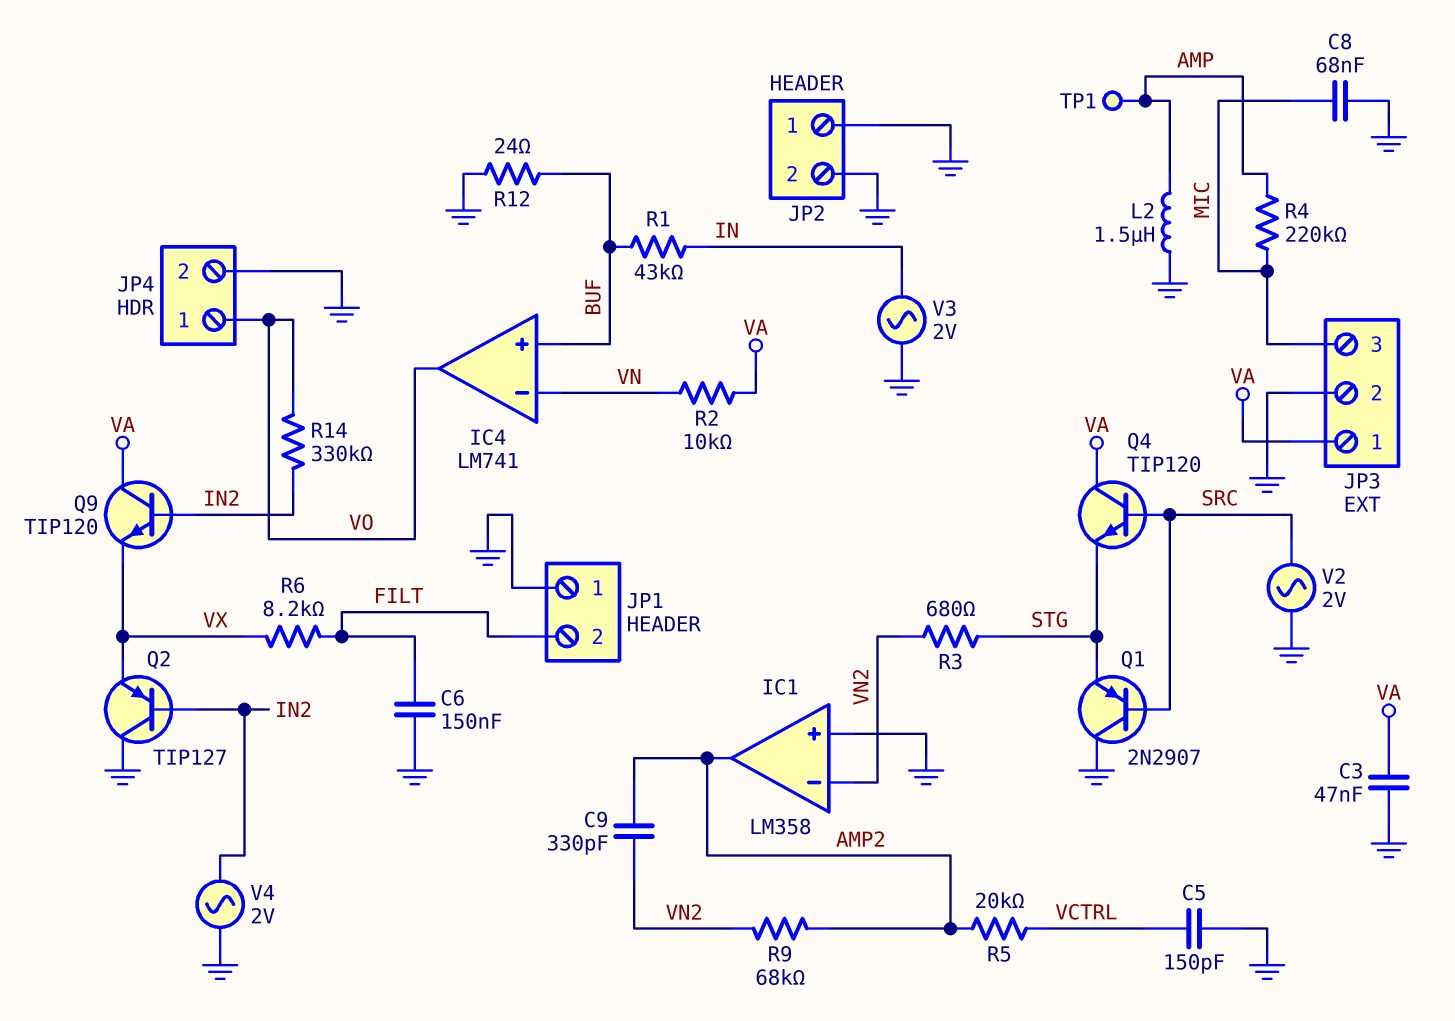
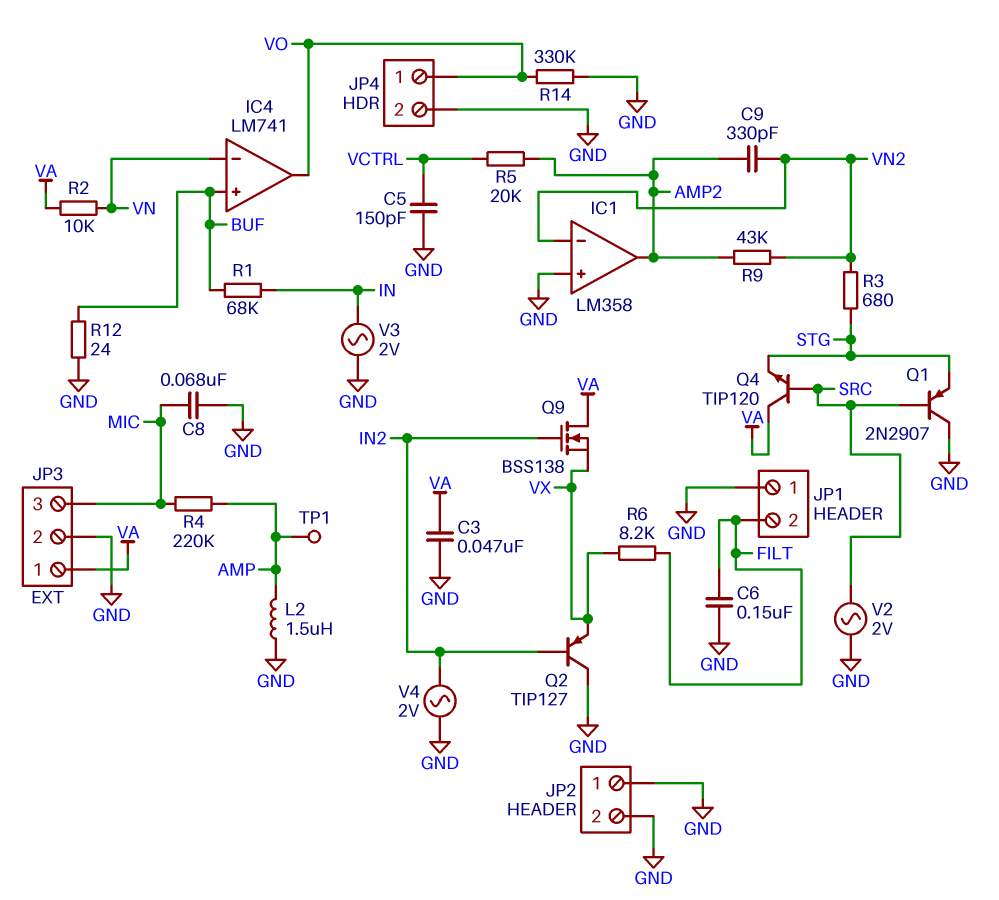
Q9: NPN TIP120 (B IN2, C VA, E VX) -> NMOS BSS138 (G IN2, D VA, S VX)
R1: 43k (BUF, IN) -> 68k (BUF, IN)
R9: 68k (AMP2, VN2) -> 43k (AMP2, VN2)
R14: 330k (IN2, VO) -> 330k (GND, VO)

